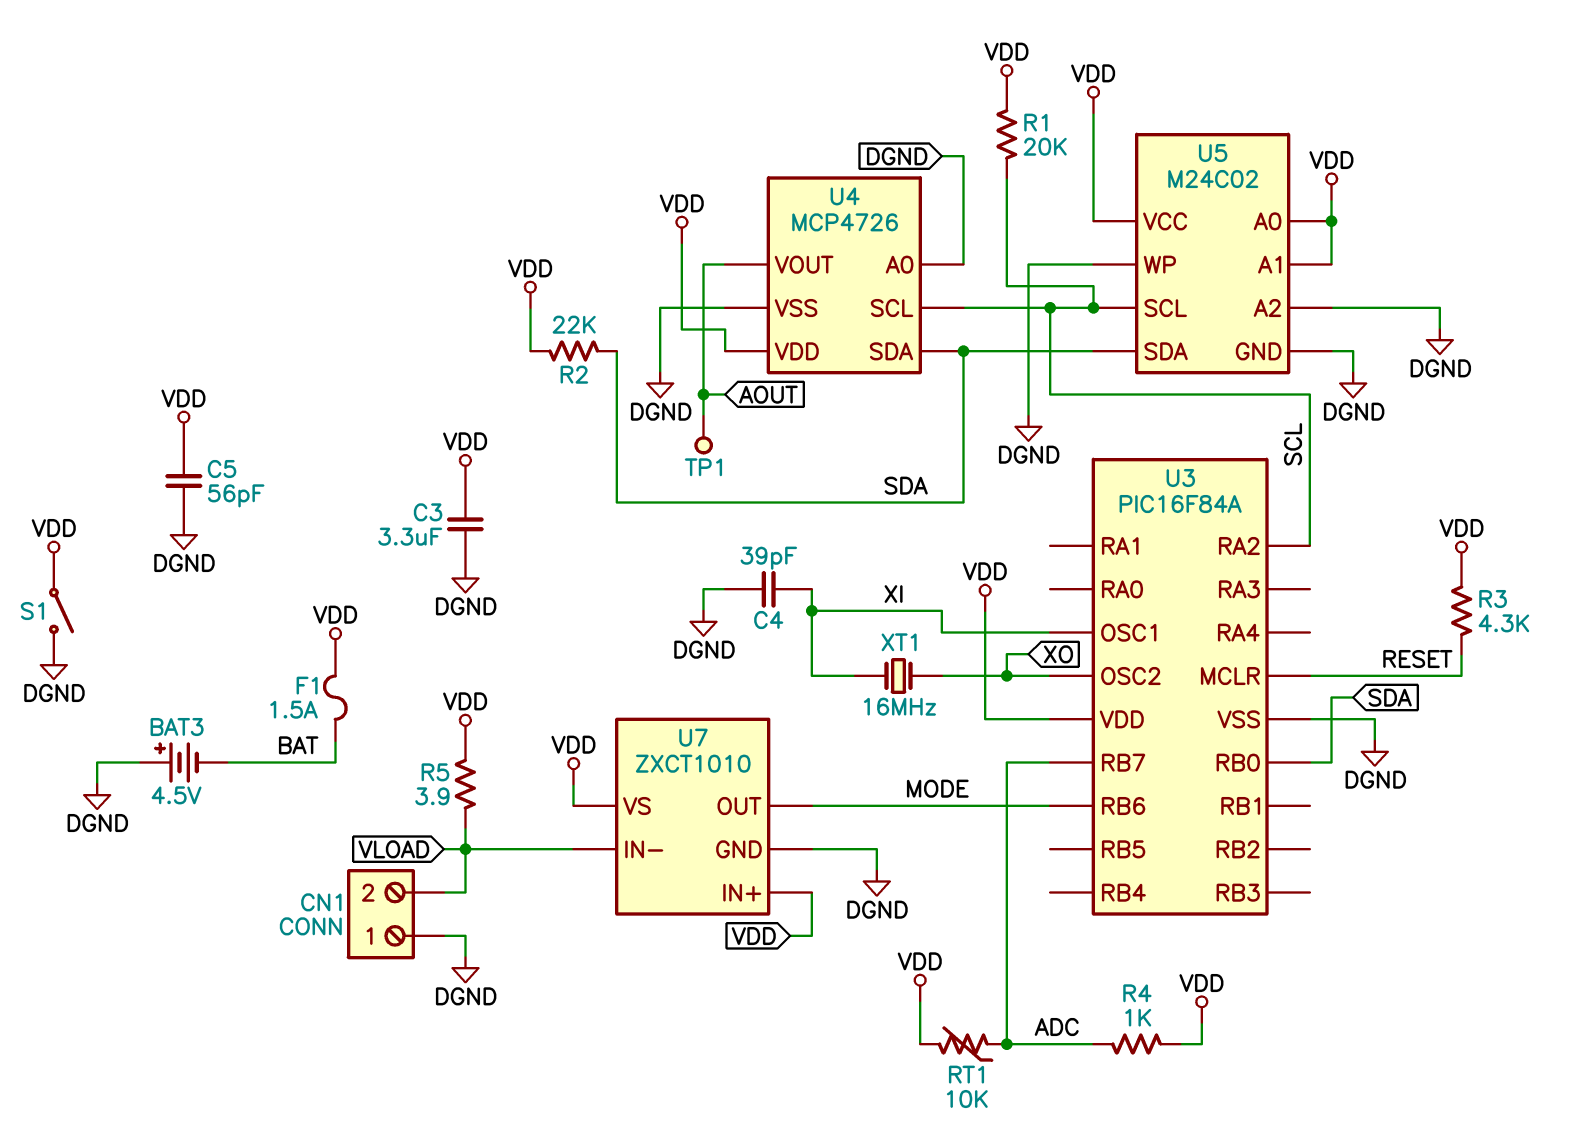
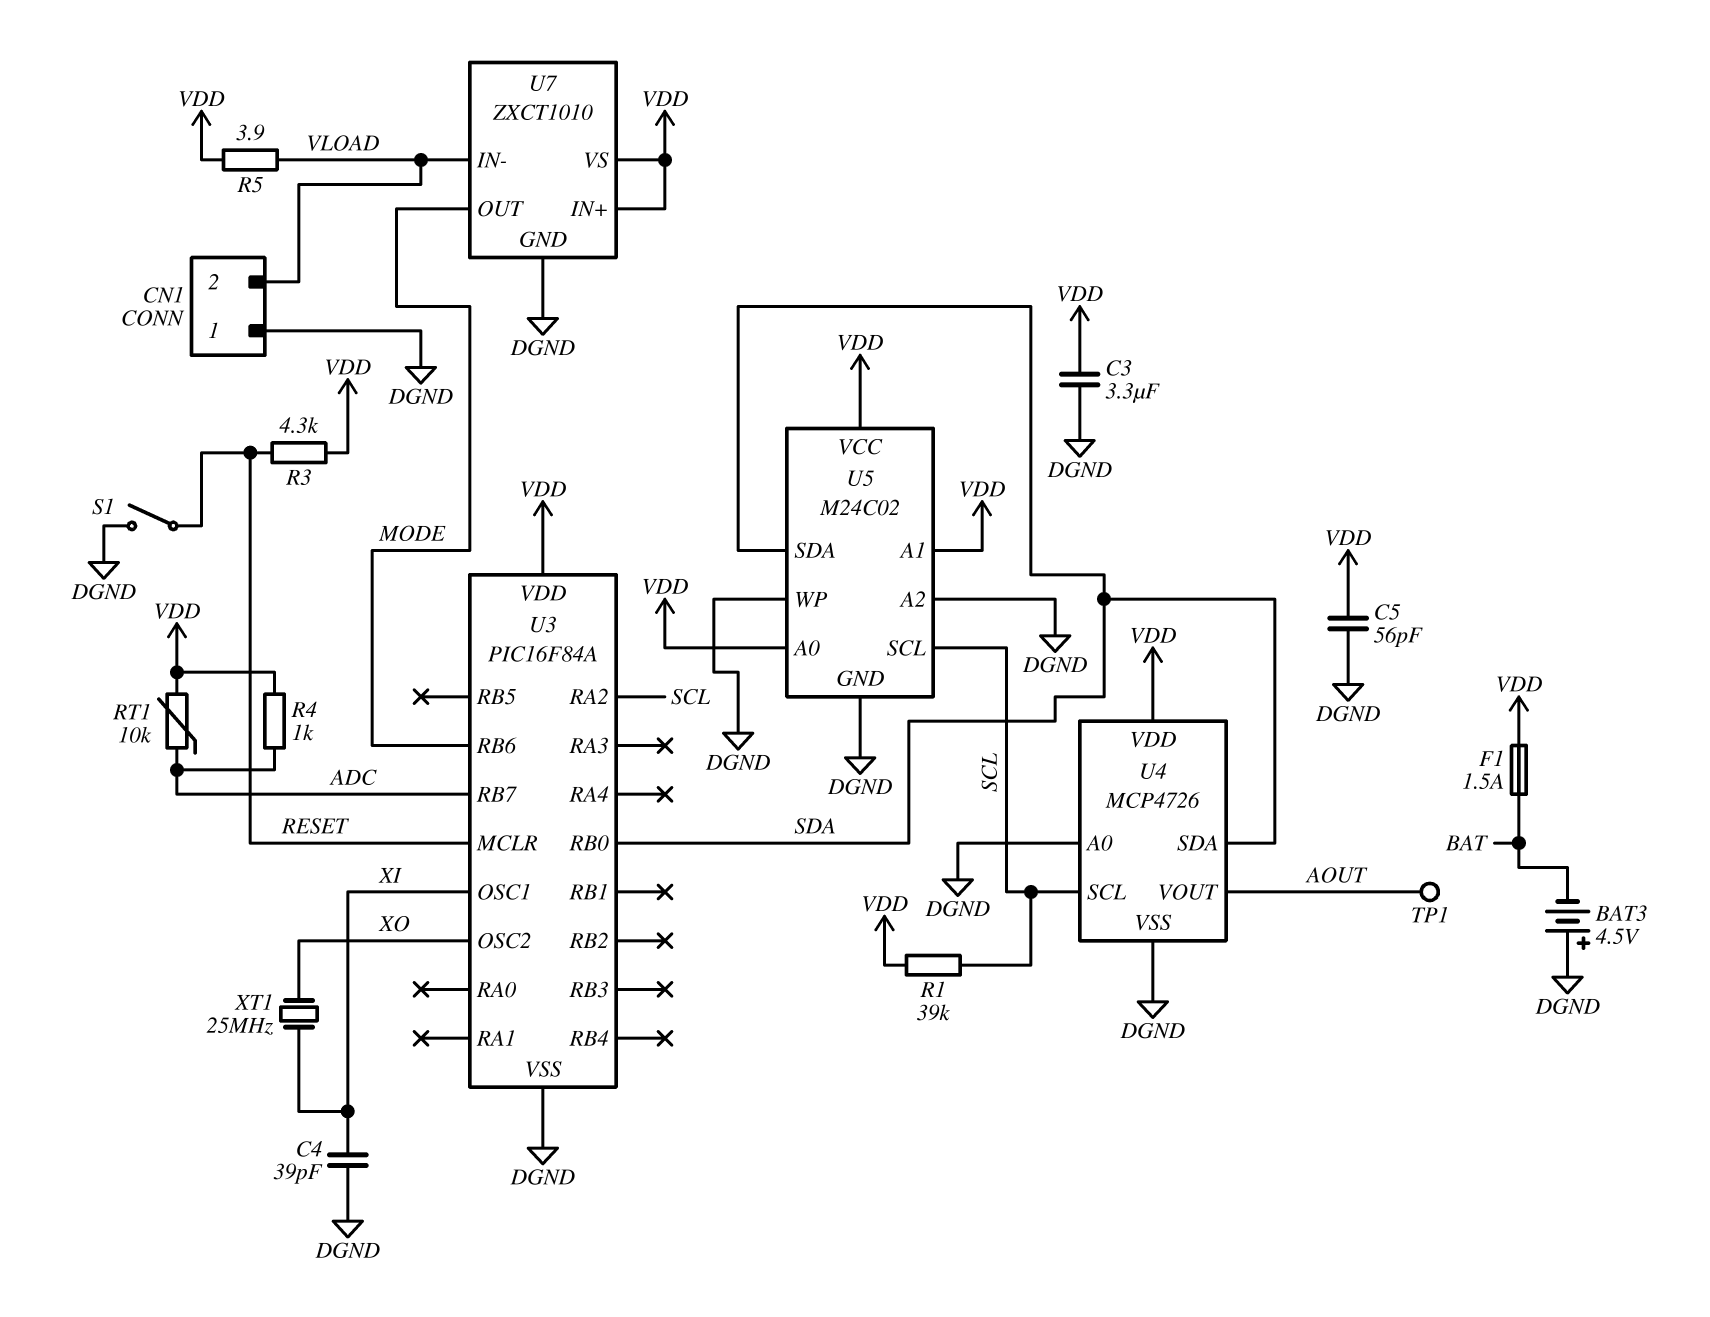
R1: 20k (SCL, VDD) -> 39k (SCL, VDD)
R2: 22k (SDA, VDD) -> none
S1: switch (DGND, VDD) -> switch (DGND, RESET)
XT1: 16MHz (XI, XO) -> 25MHz (XI, XO)

